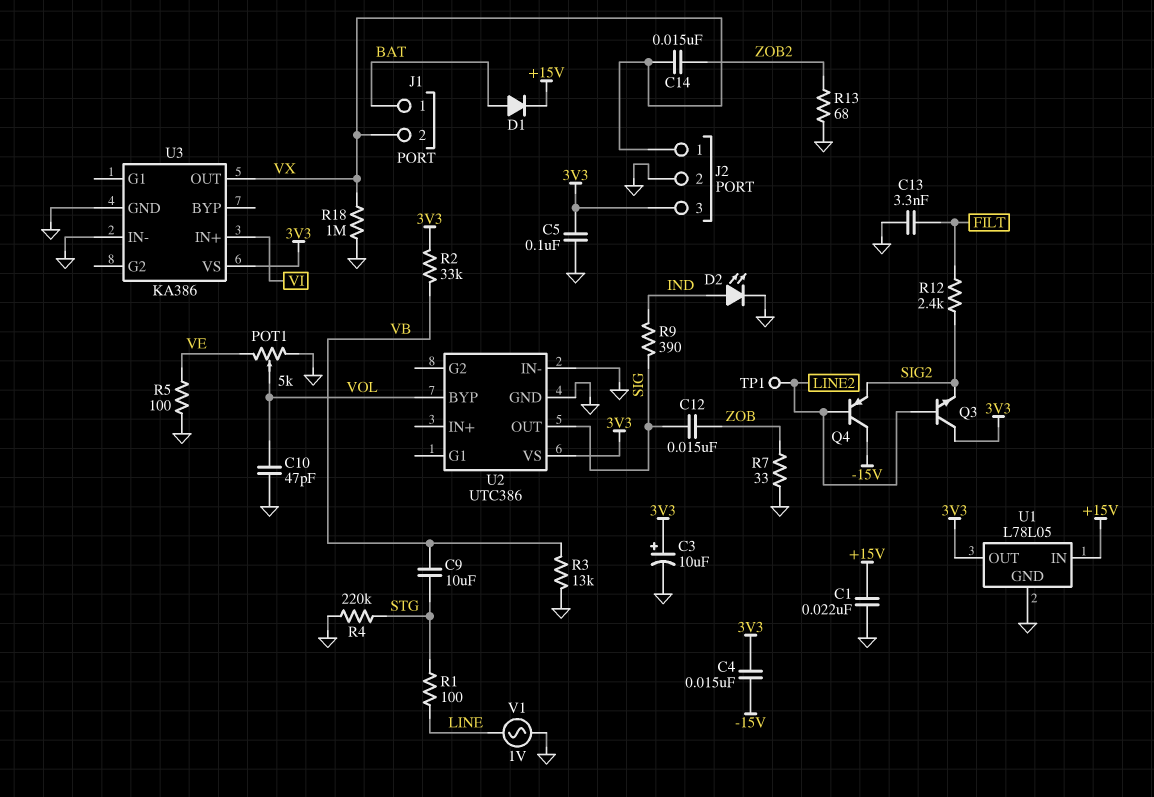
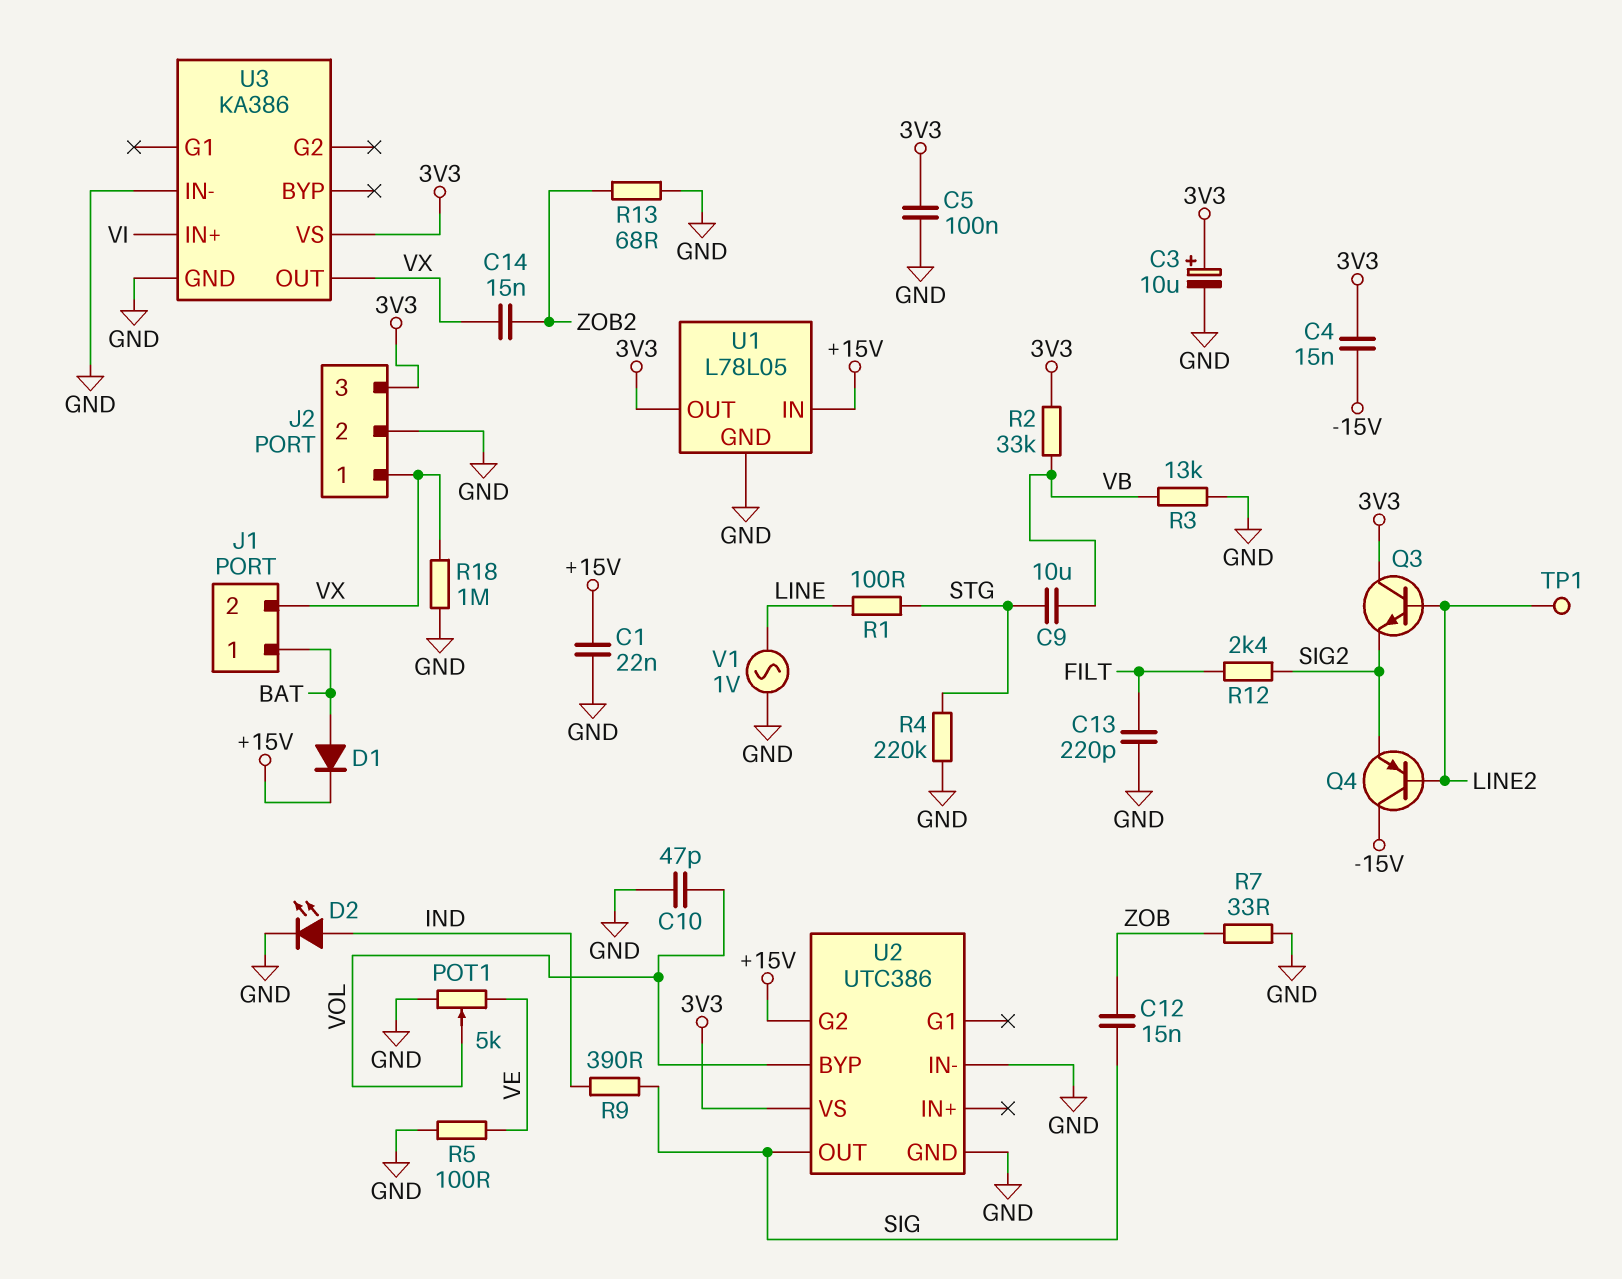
C13: 3.3nF (FILT, GND) -> 220pF (FILT, GND)
U2 pin G2: none -> +15V

